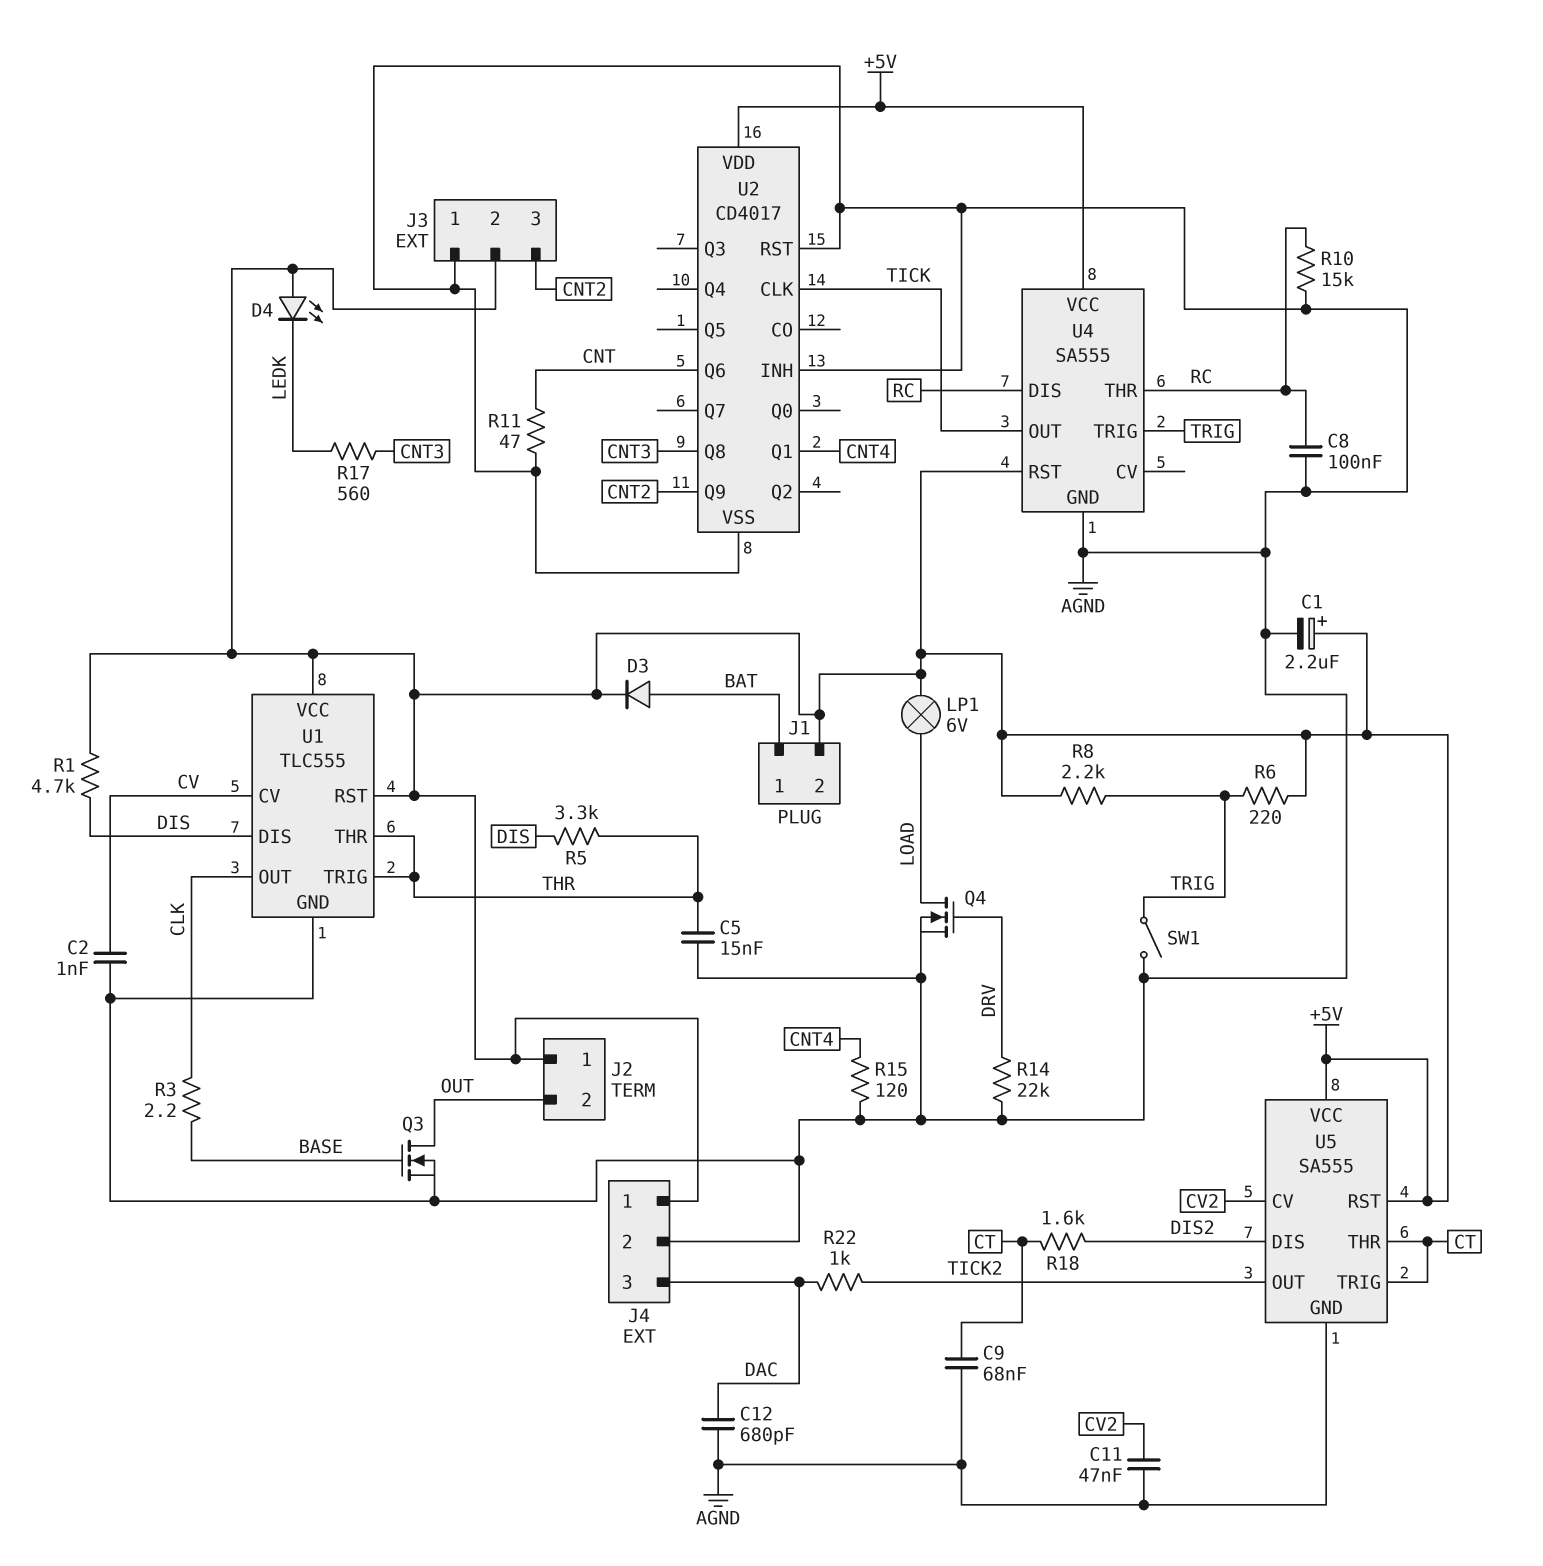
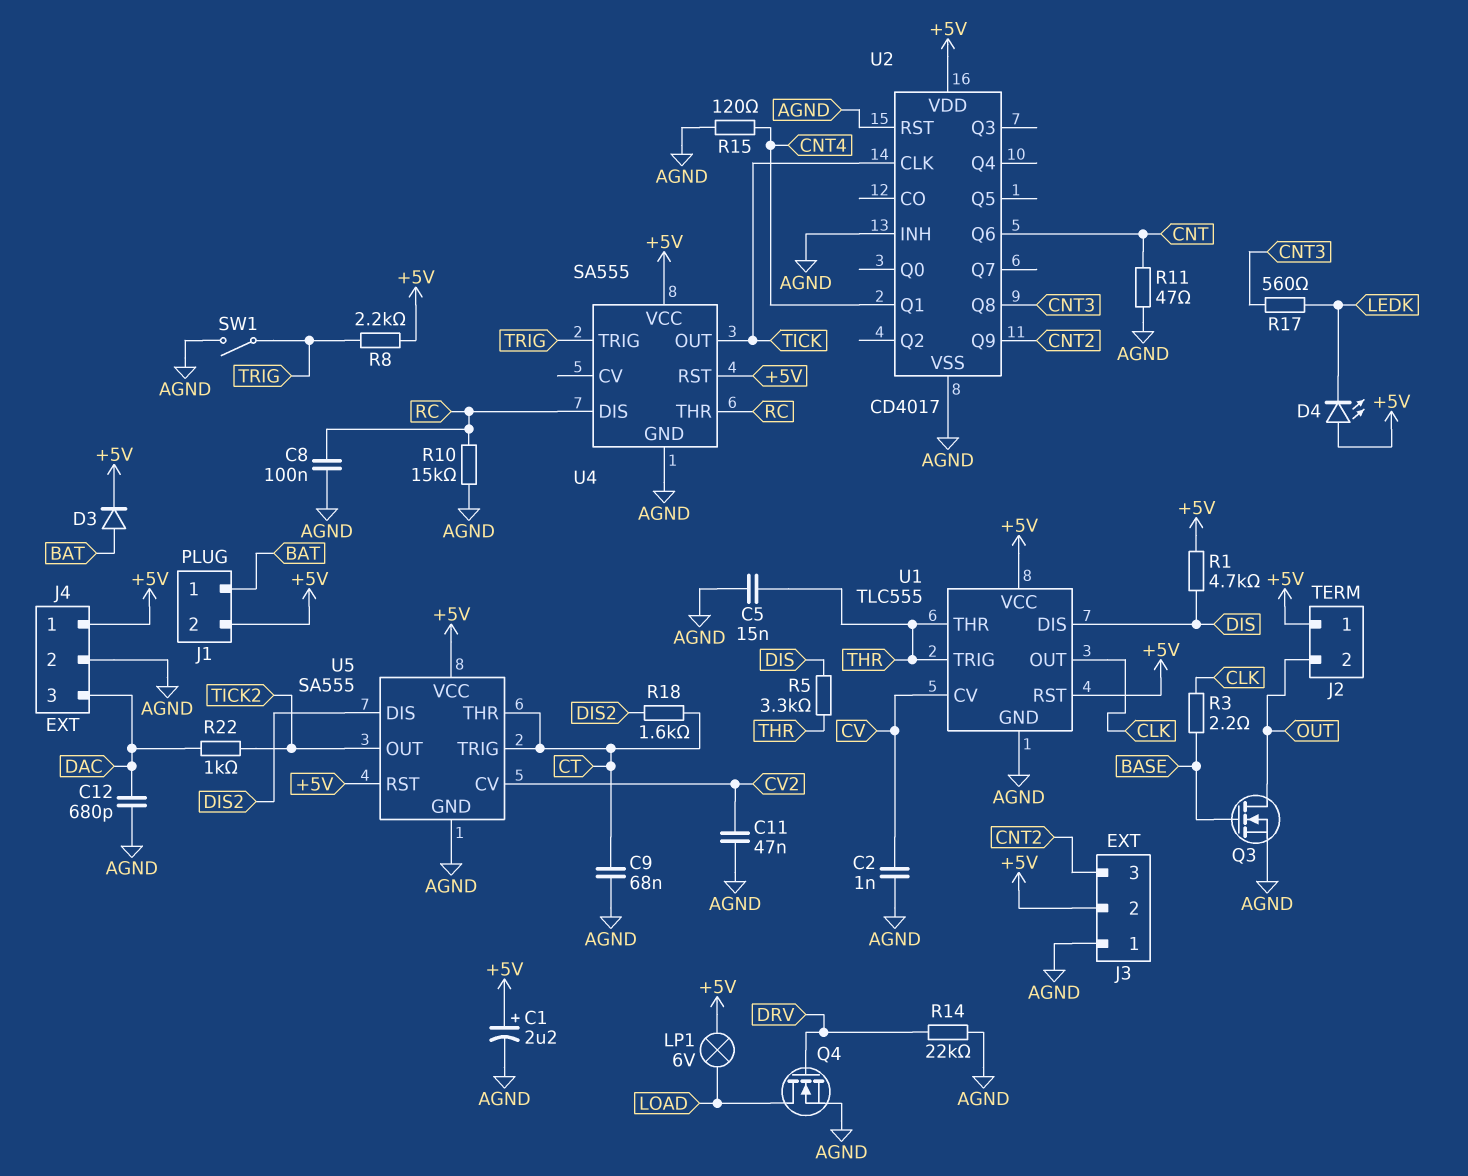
R6: 220 (+5V, TRIG) -> none

